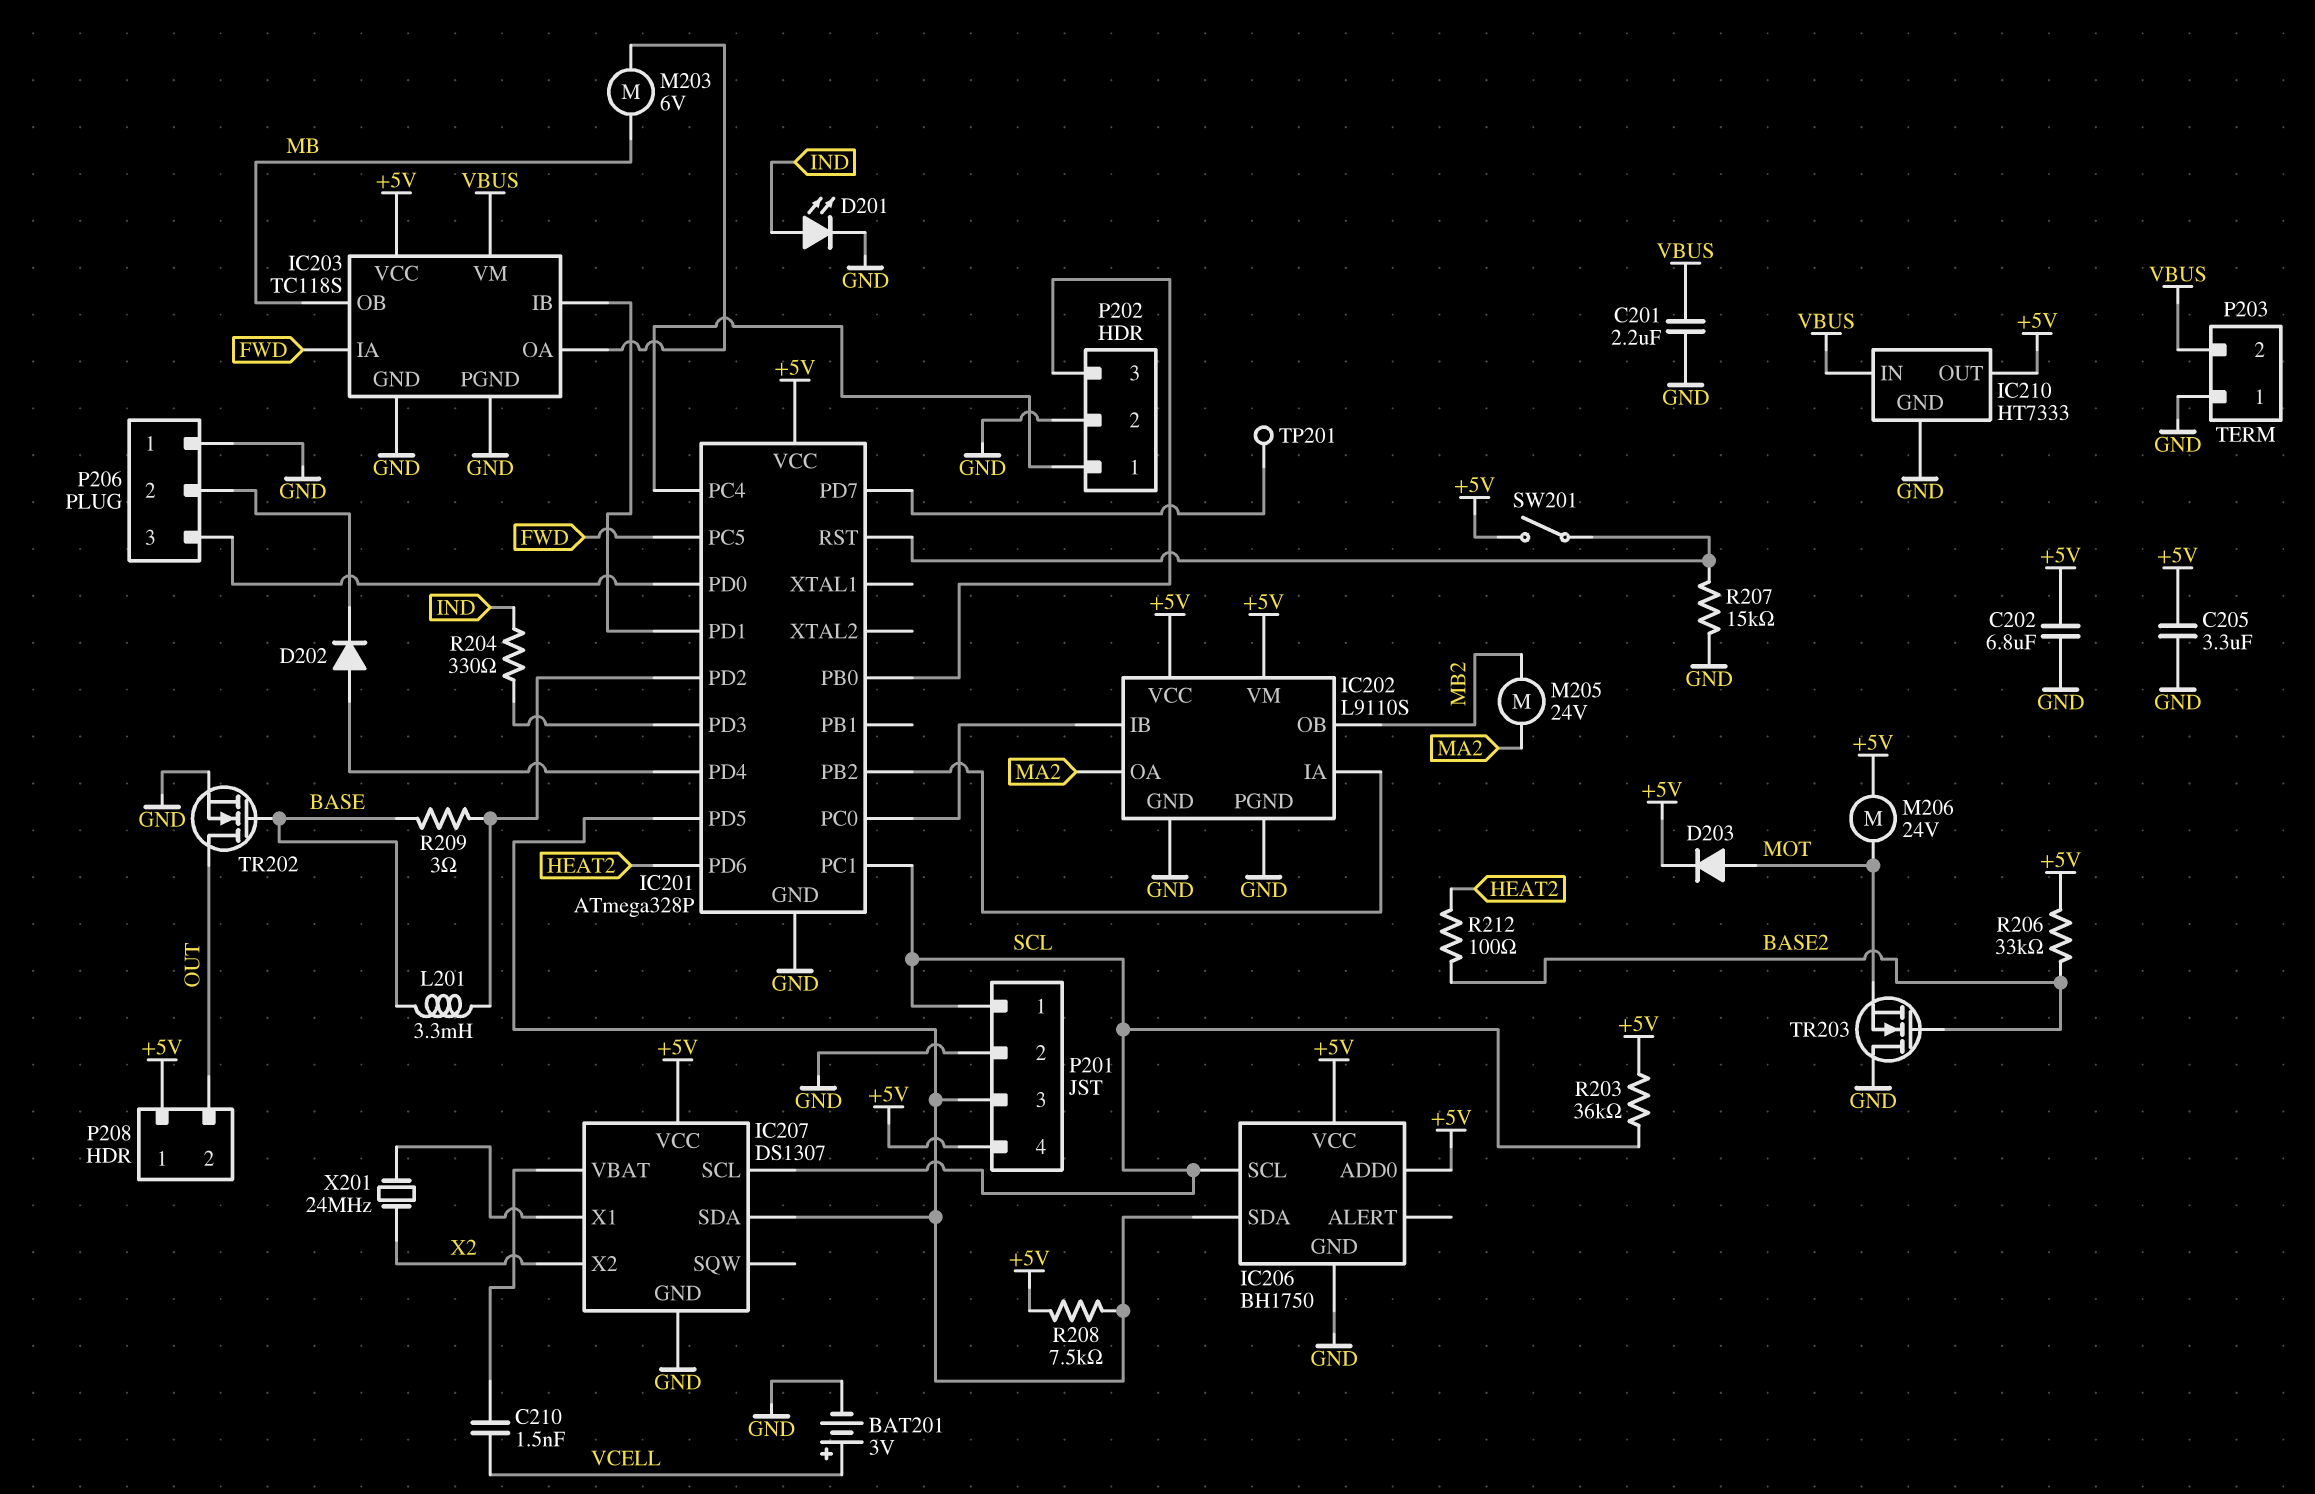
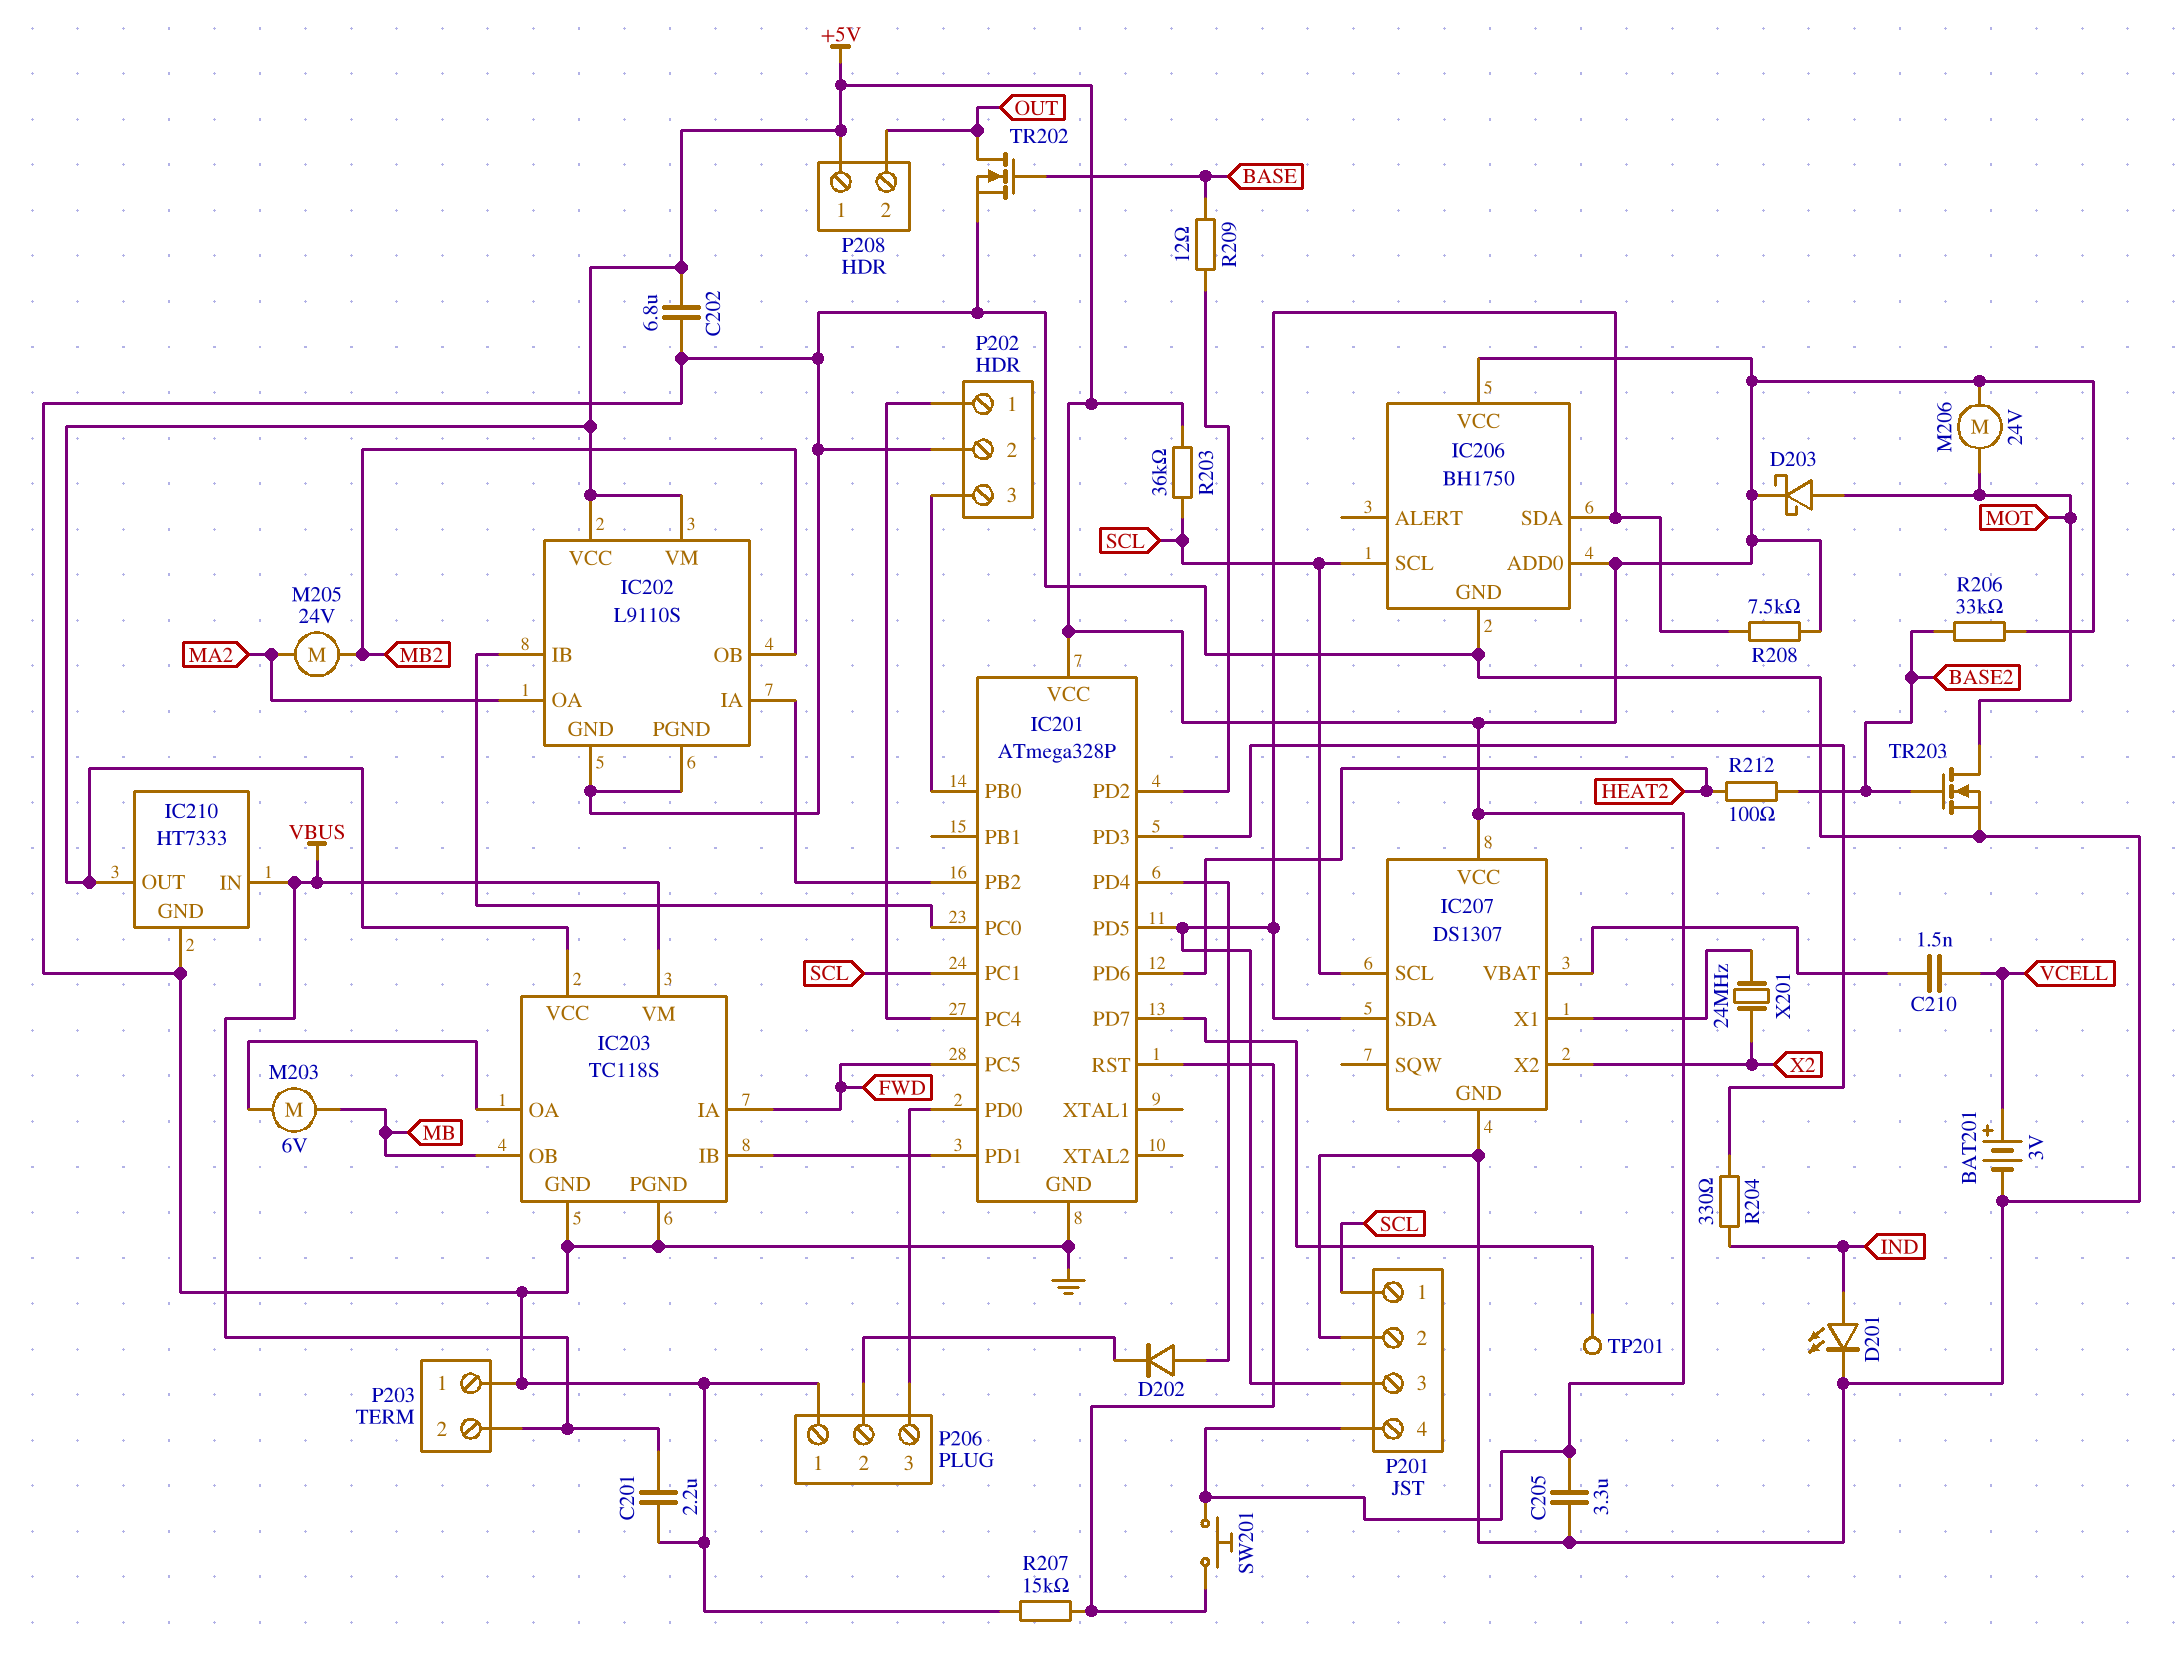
D203: diode (A MOT, K +5V) -> schottky (A MOT, K +5V)
L201: 3.3mH (BASE, IC201/PD2) -> none
R209: 3 (BASE, IC201/PD2) -> 12 (BASE, IC201/PD2)
SW201: switch (+5V, IC201/RST) -> button (+5V, IC201/RST)
TR203: NMOS (G BASE2, D GND, S MOT) -> NMOS (G BASE2, D MOT, S GND)

